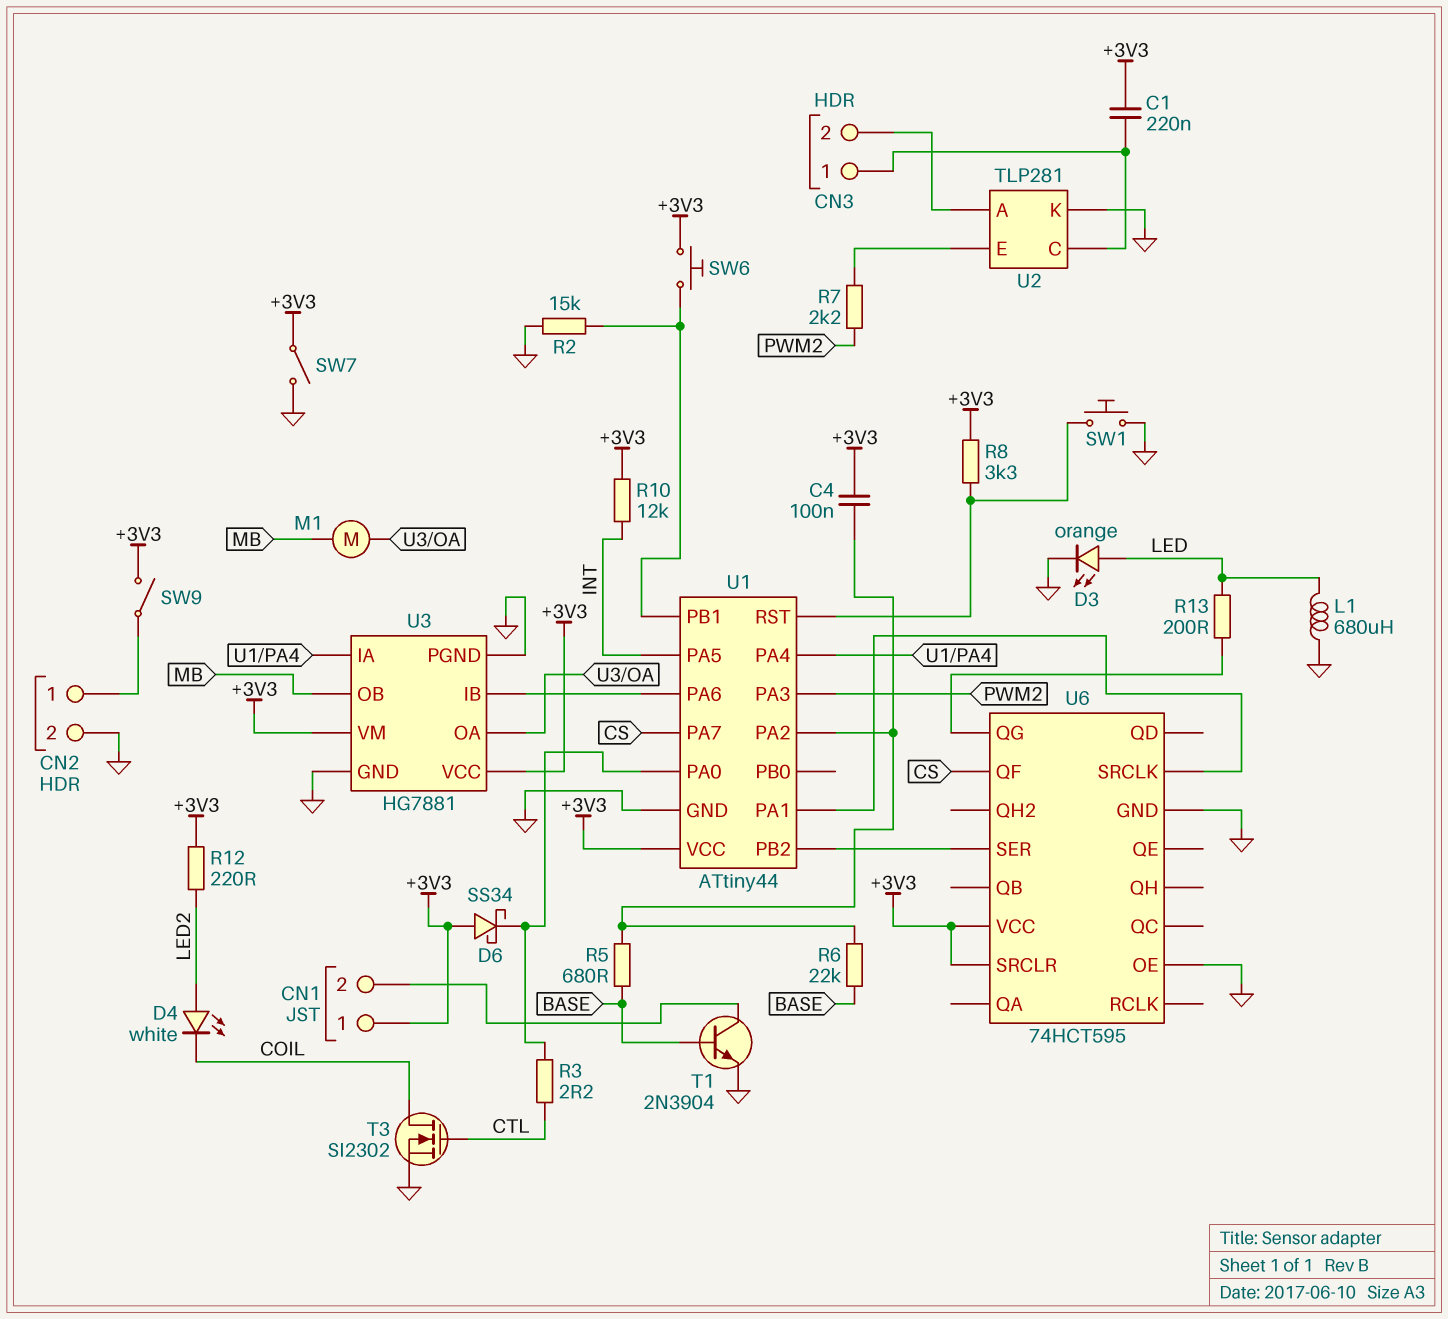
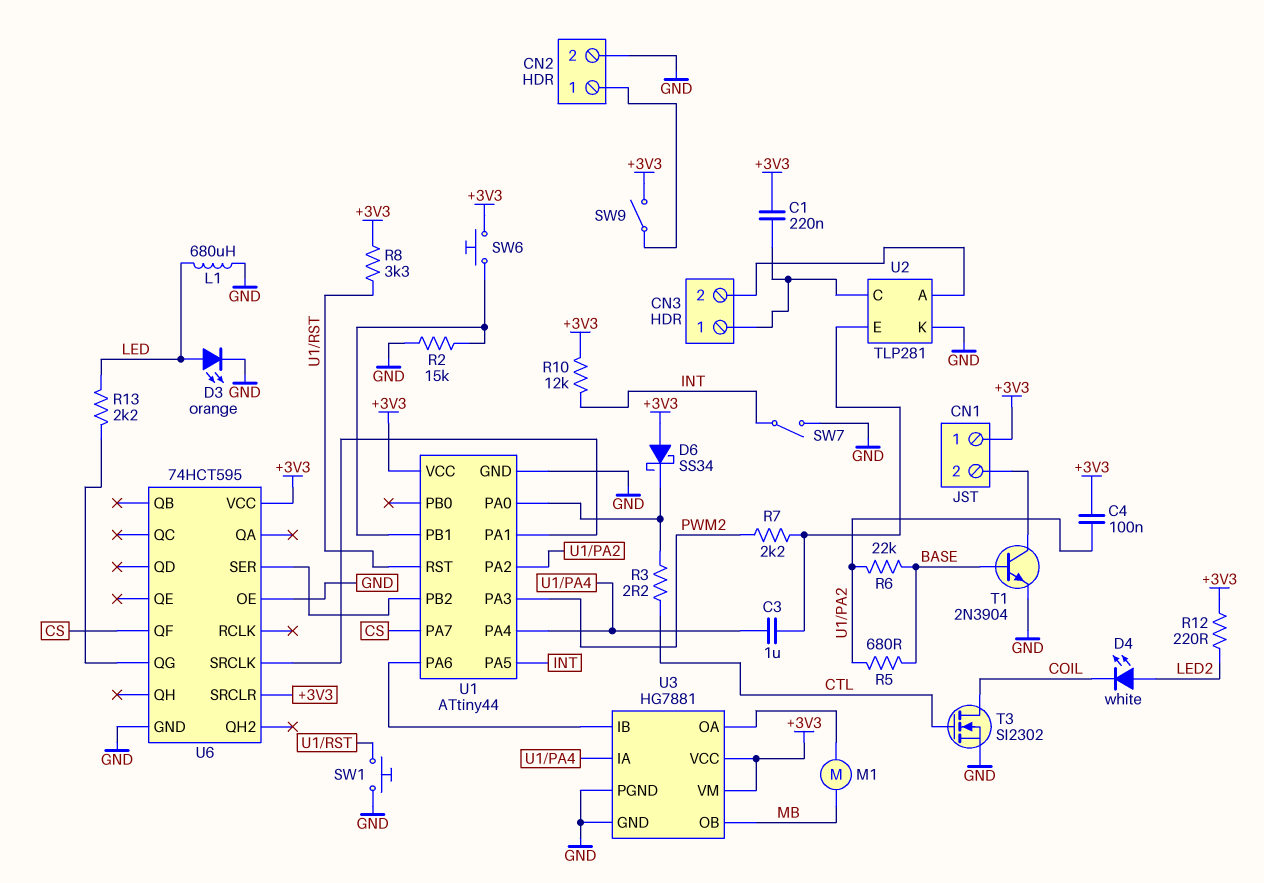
C3: none -> 1uF (U1/PA4, U2/E)
R13: 200 (LED, U6/QG) -> 2.2k (LED, U6/QG)
SW7: switch (+3V3, GND) -> switch (GND, INT)

